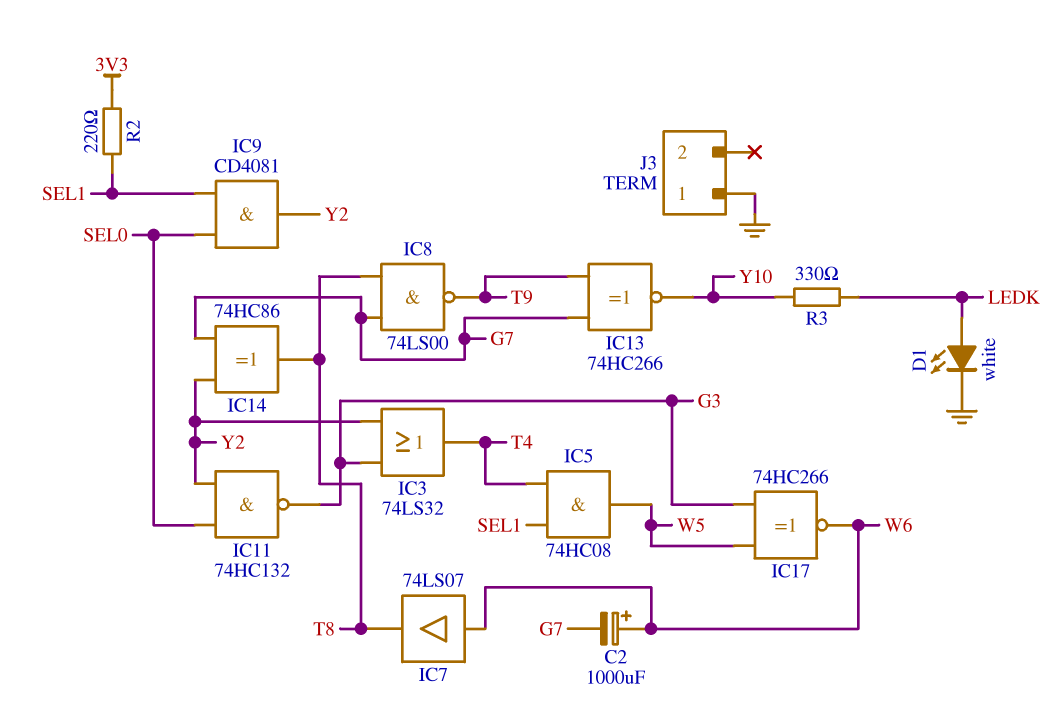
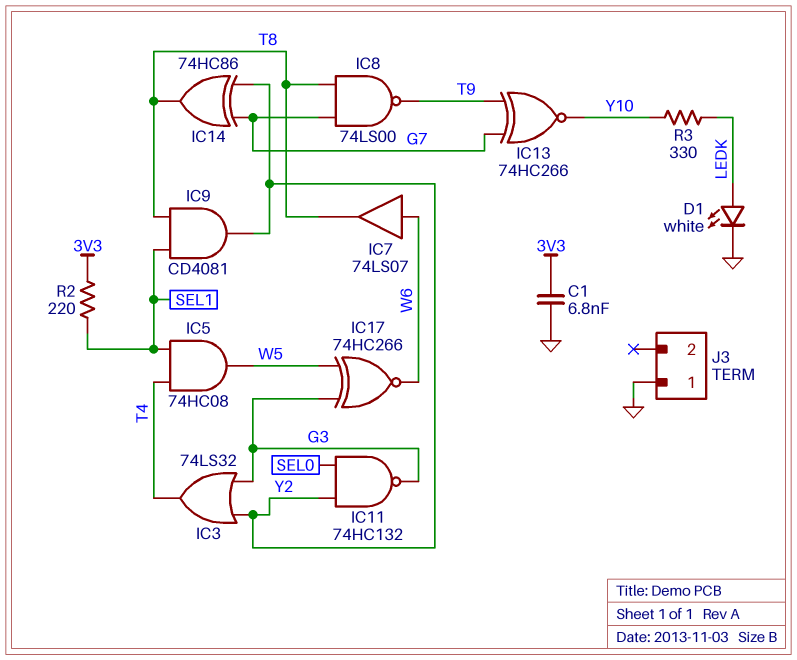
C1: none -> 6.8nF (3V3, GND)
C2: 1000uF (plus W6, minus G7) -> none
IC9: AND CD4081 (in SEL0, in SEL1, out Y2) -> AND CD4081 (in SEL1, in T8, out Y2)

